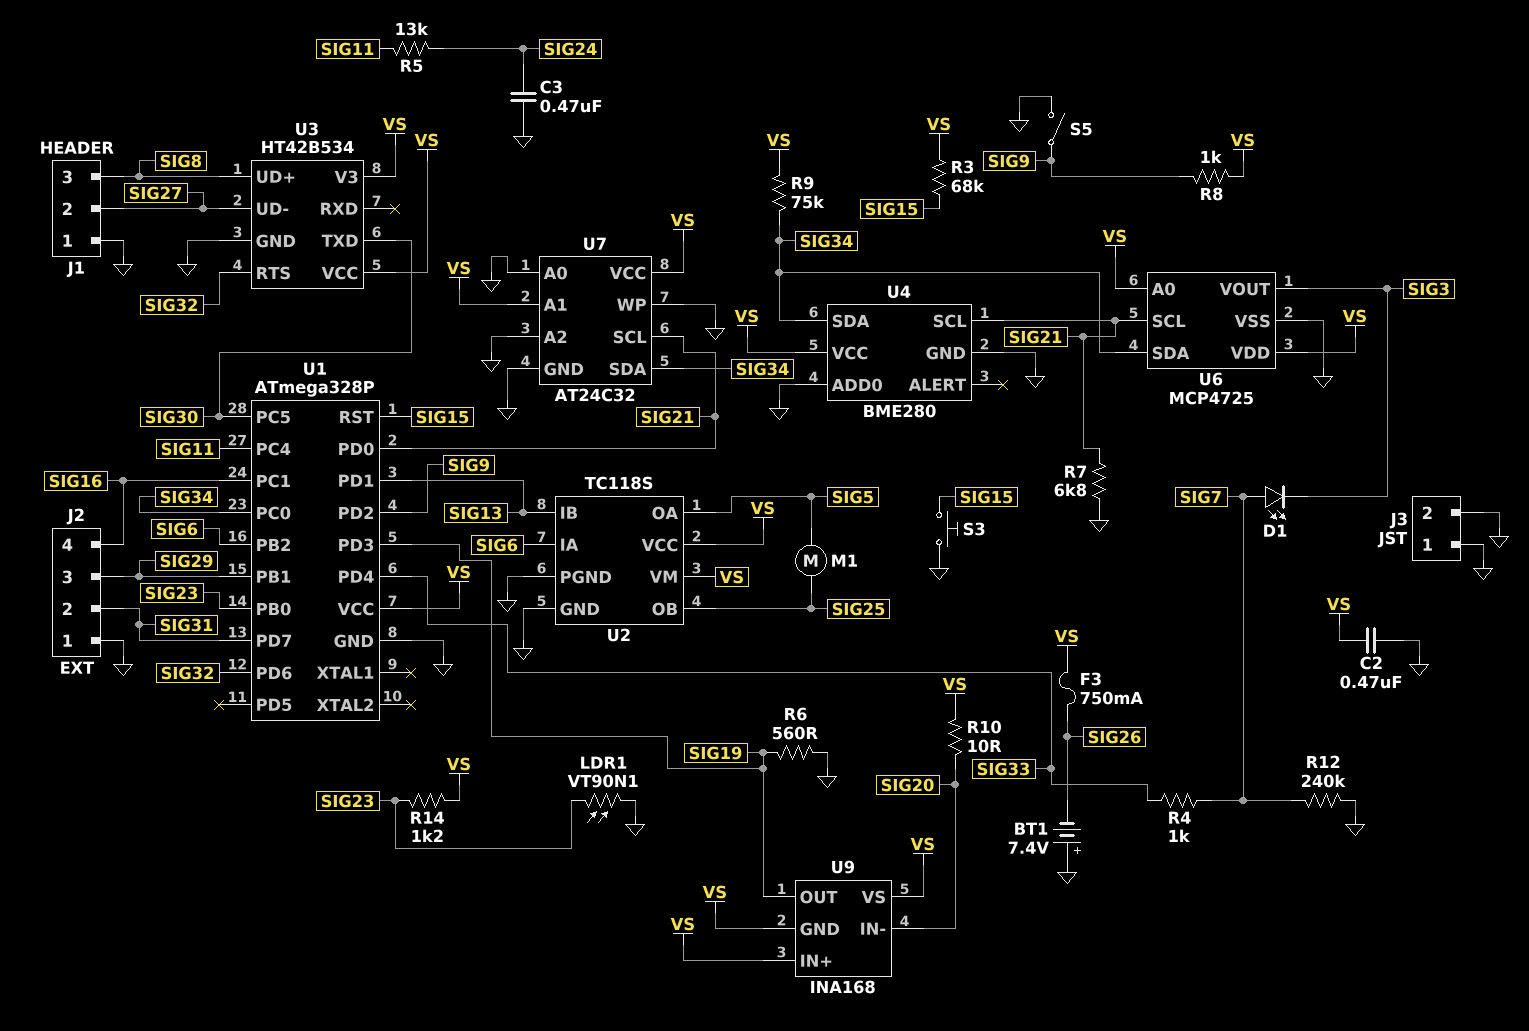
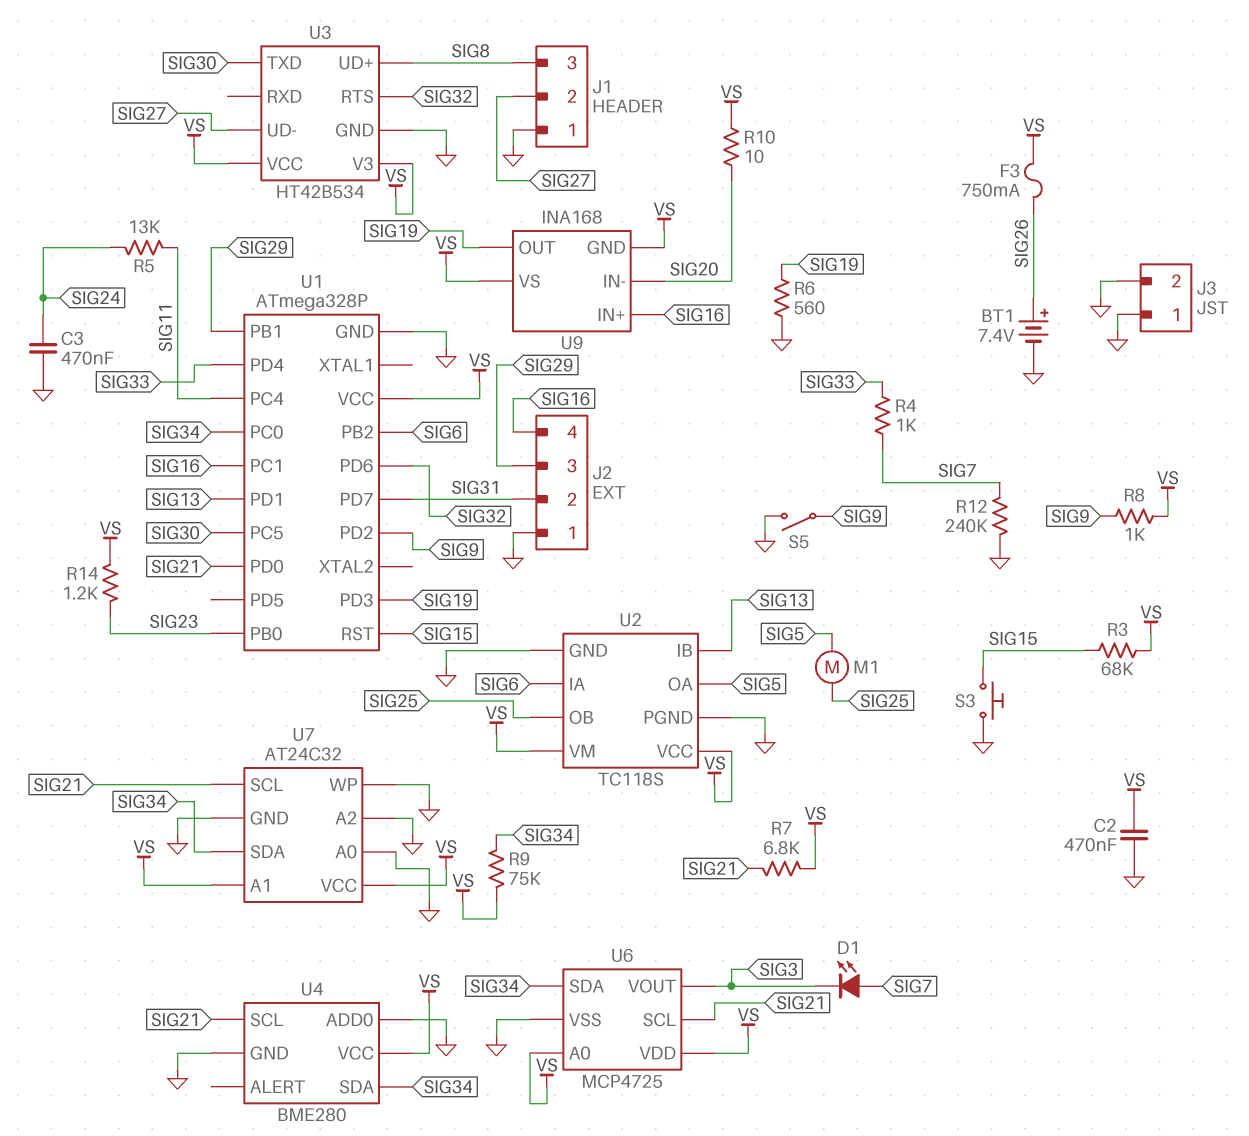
BT1: 7.4V (plus GND, minus SIG26) -> 7.4V (plus SIG26, minus GND)
LDR1: VT90N1 (GND, SIG23) -> none
R7: 6.8k (GND, SIG21) -> 6.8k (SIG21, VS)
U9 pin IN+: VS -> SIG16

